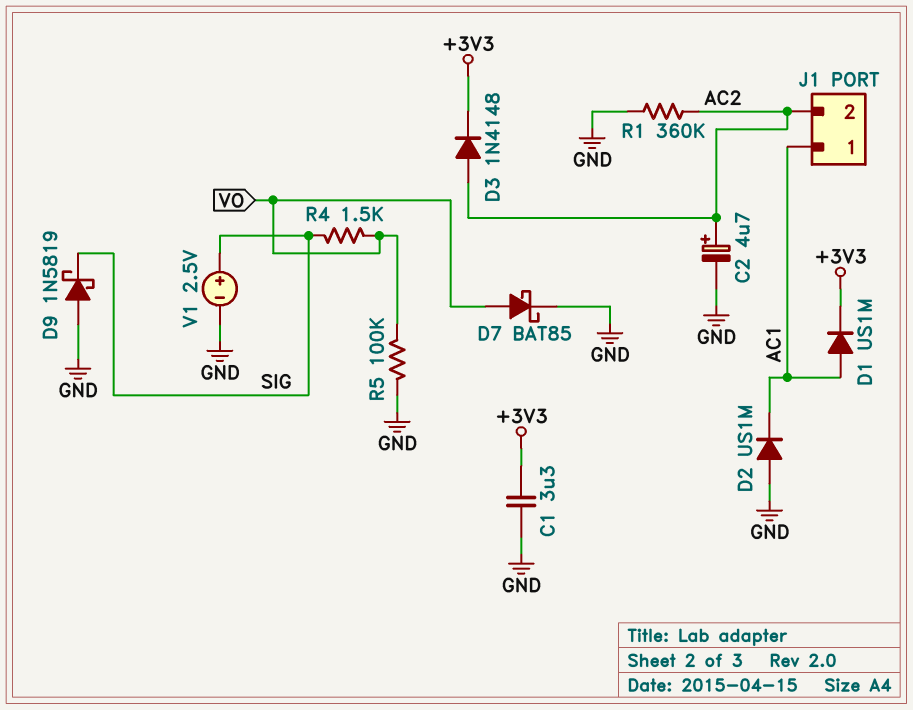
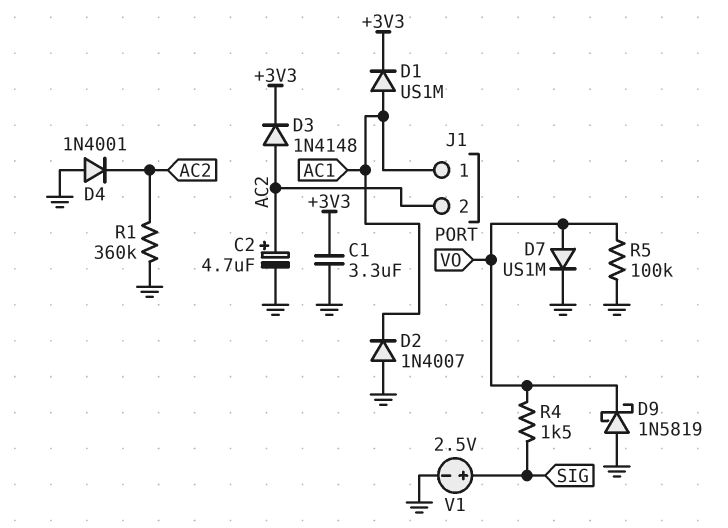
D2: diode US1M (A GND, K AC1) -> diode 1N4007 (A GND, K AC1)
D4: none -> diode 1N4001 (A GND, K AC2)
D7: schottky BAT85 (A VO, K GND) -> diode US1M (A VO, K GND)
D9: schottky 1N5819 (A GND, K SIG) -> schottky 1N5819 (A GND, K VO)

